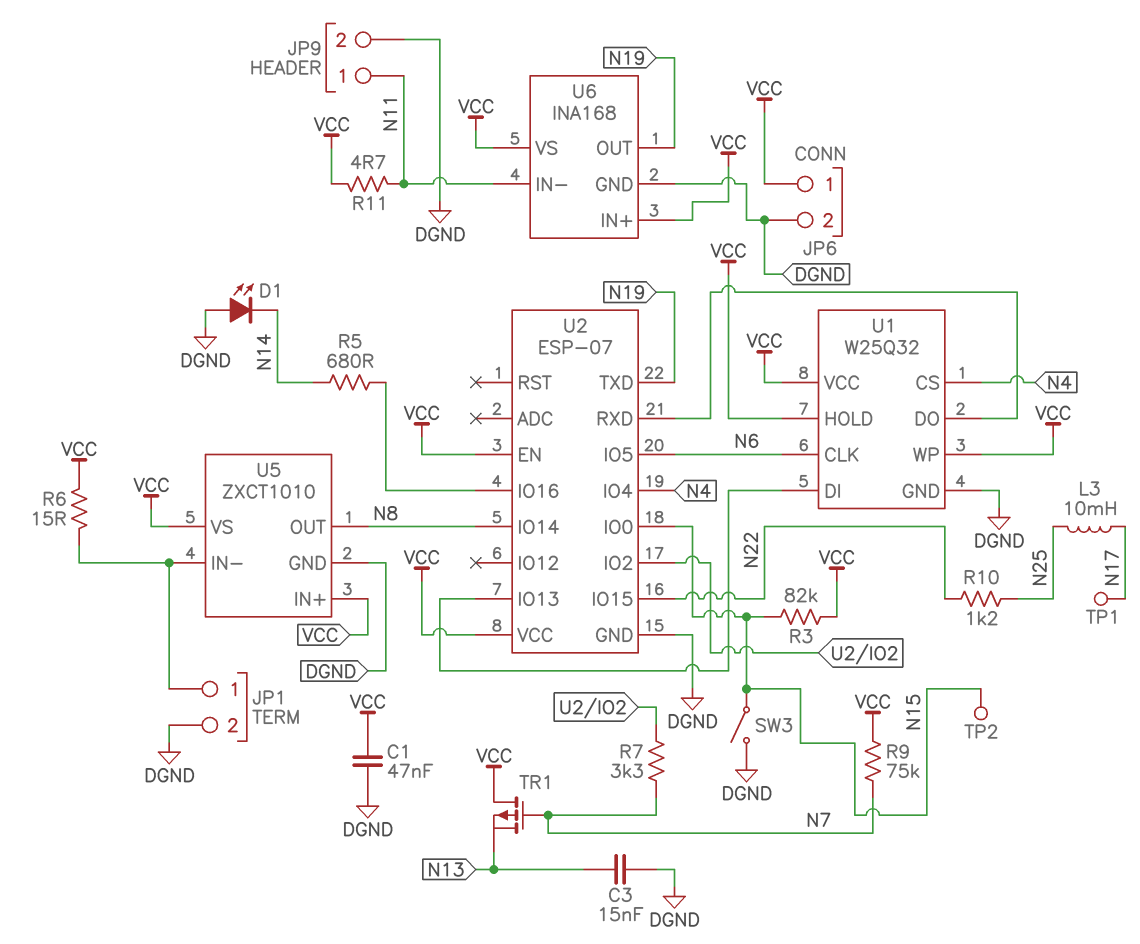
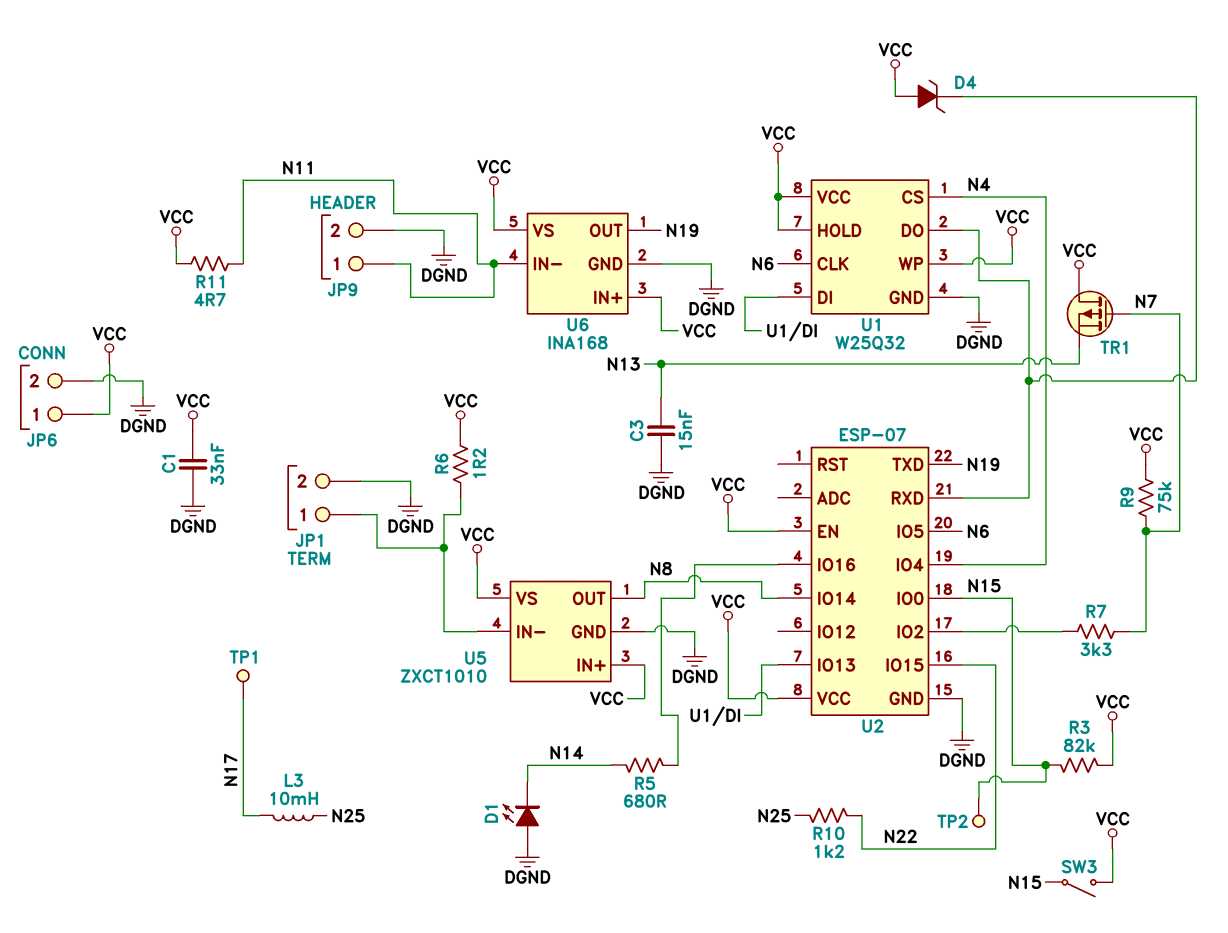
C1: 47nF (DGND, VCC) -> 33nF (DGND, VCC)
D4: none -> zener (A VCC, K U1/DO)
R6: 15 (JP1/1, VCC) -> 1.2 (JP1/1, VCC)
SW3: switch (DGND, N15) -> switch (N15, VCC)

